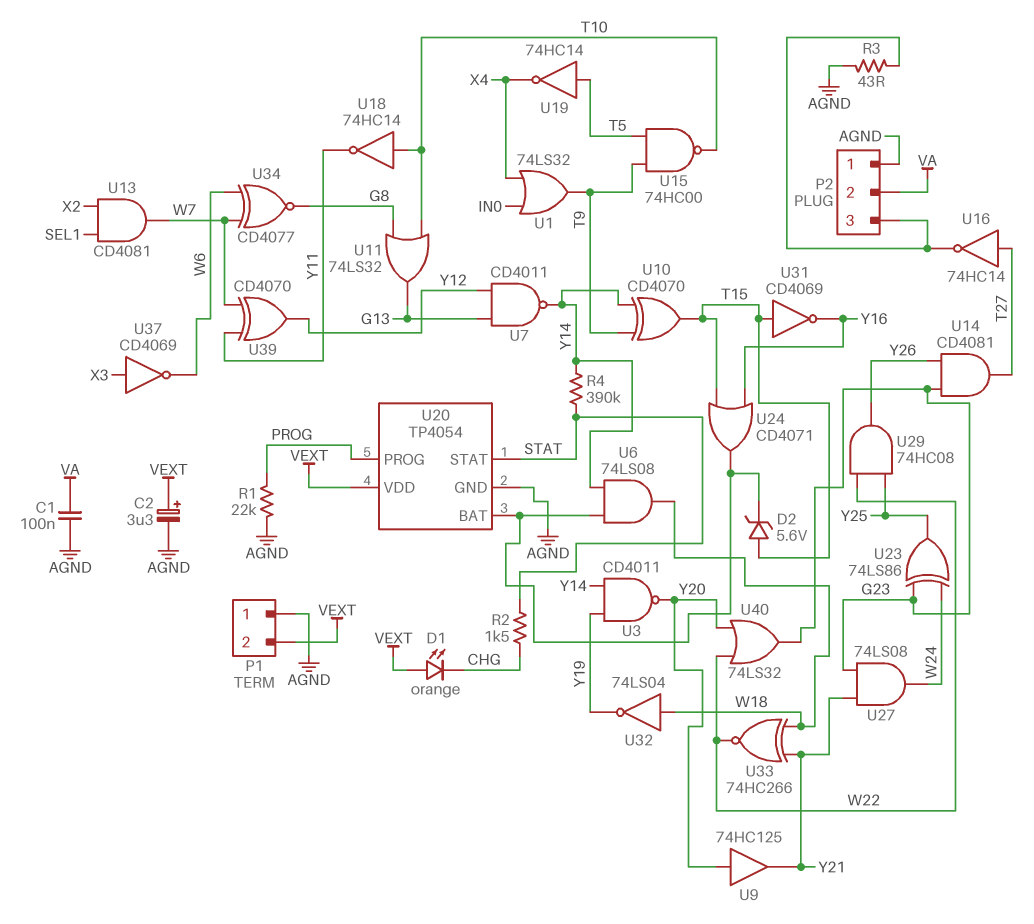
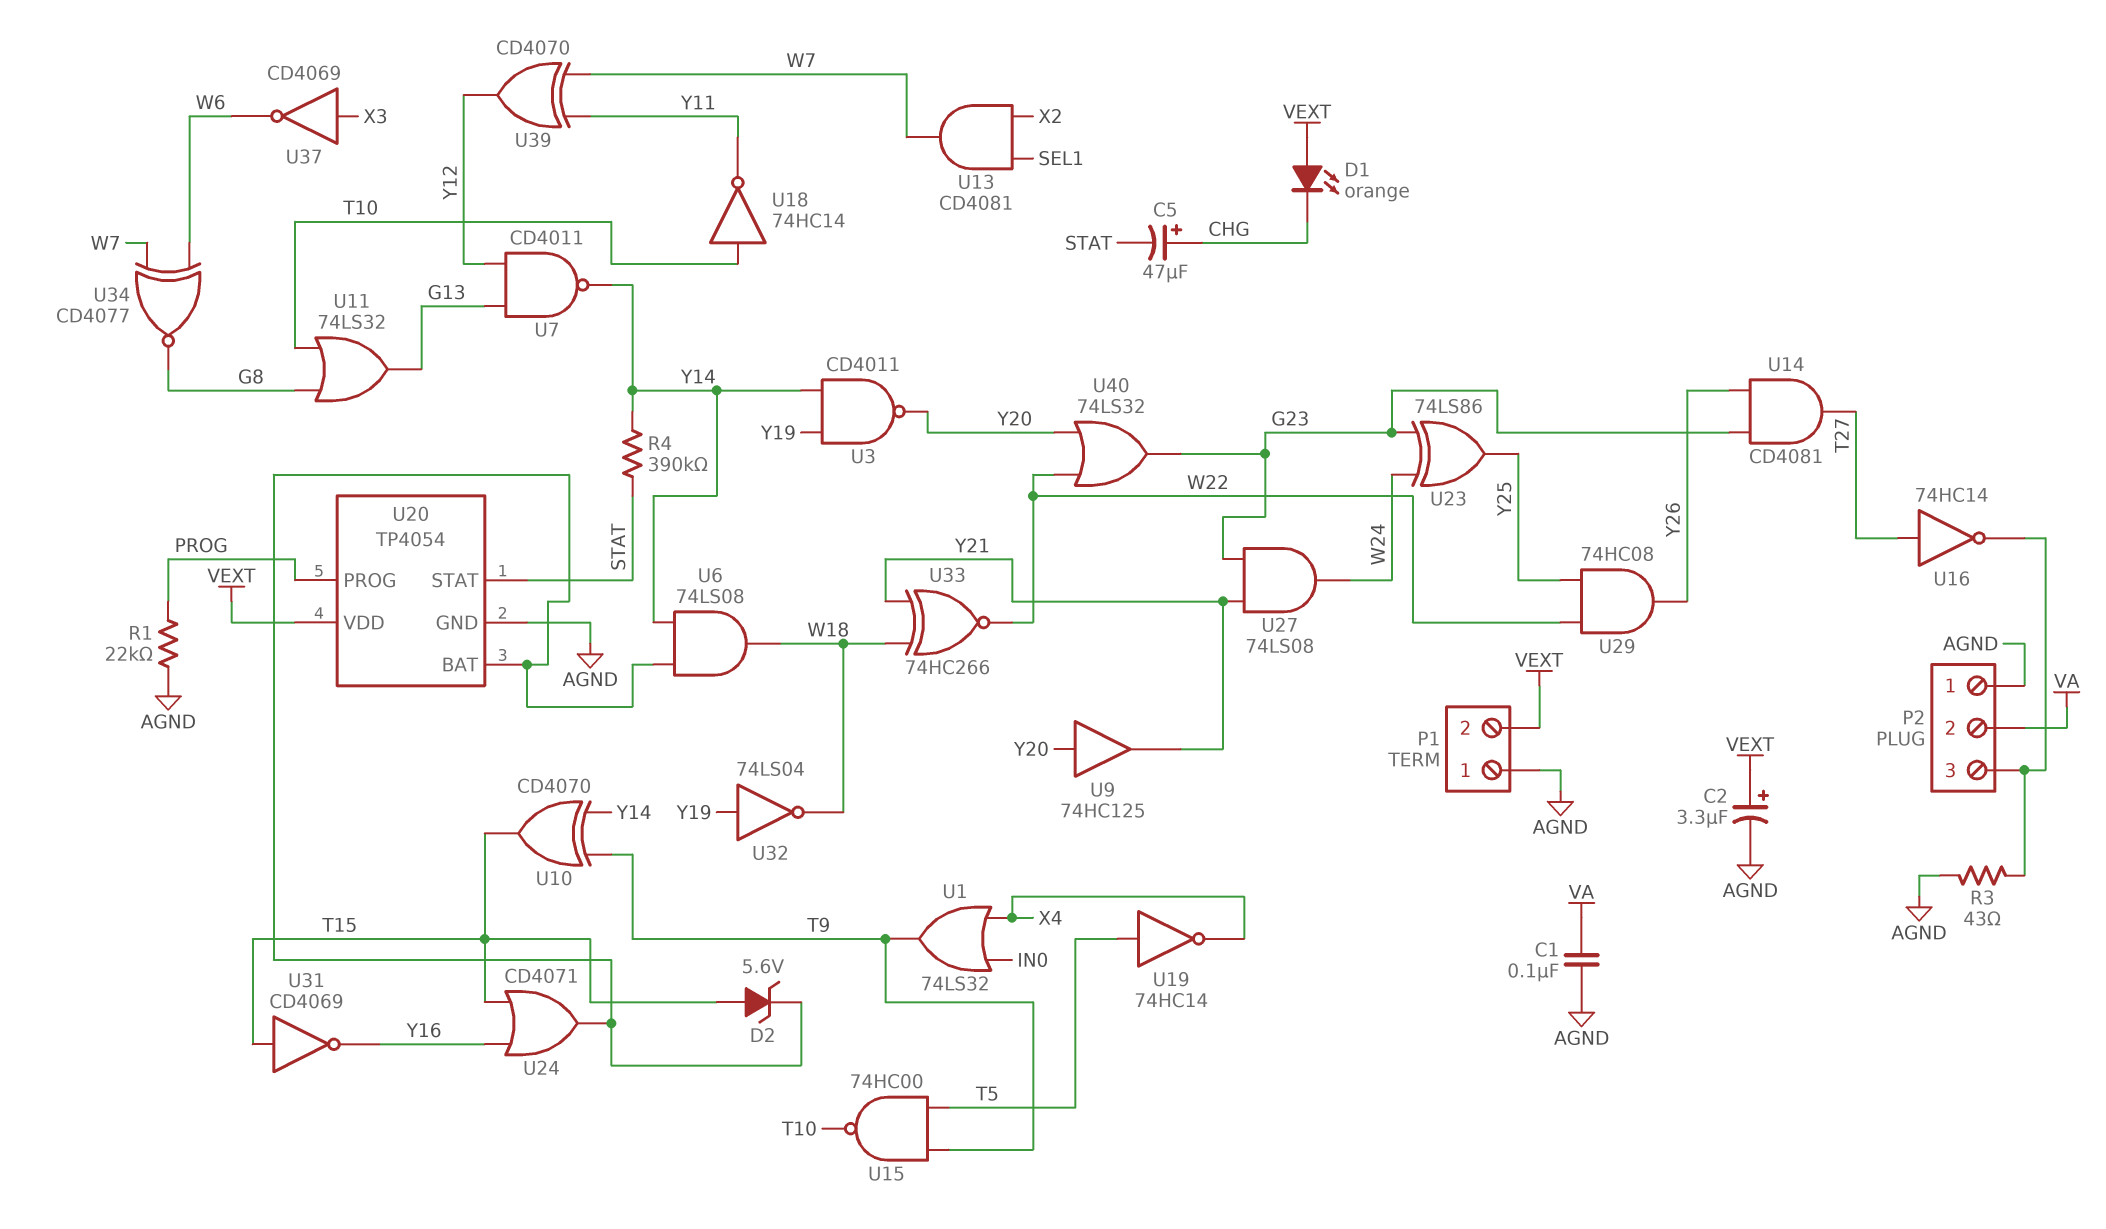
C5: none -> 47uF (plus CHG, minus STAT)
R2: 1.5k (CHG, STAT) -> none
U32: NOT 74LS04 (in W18, out Y19) -> NOT 74LS04 (in Y19, out W18)

